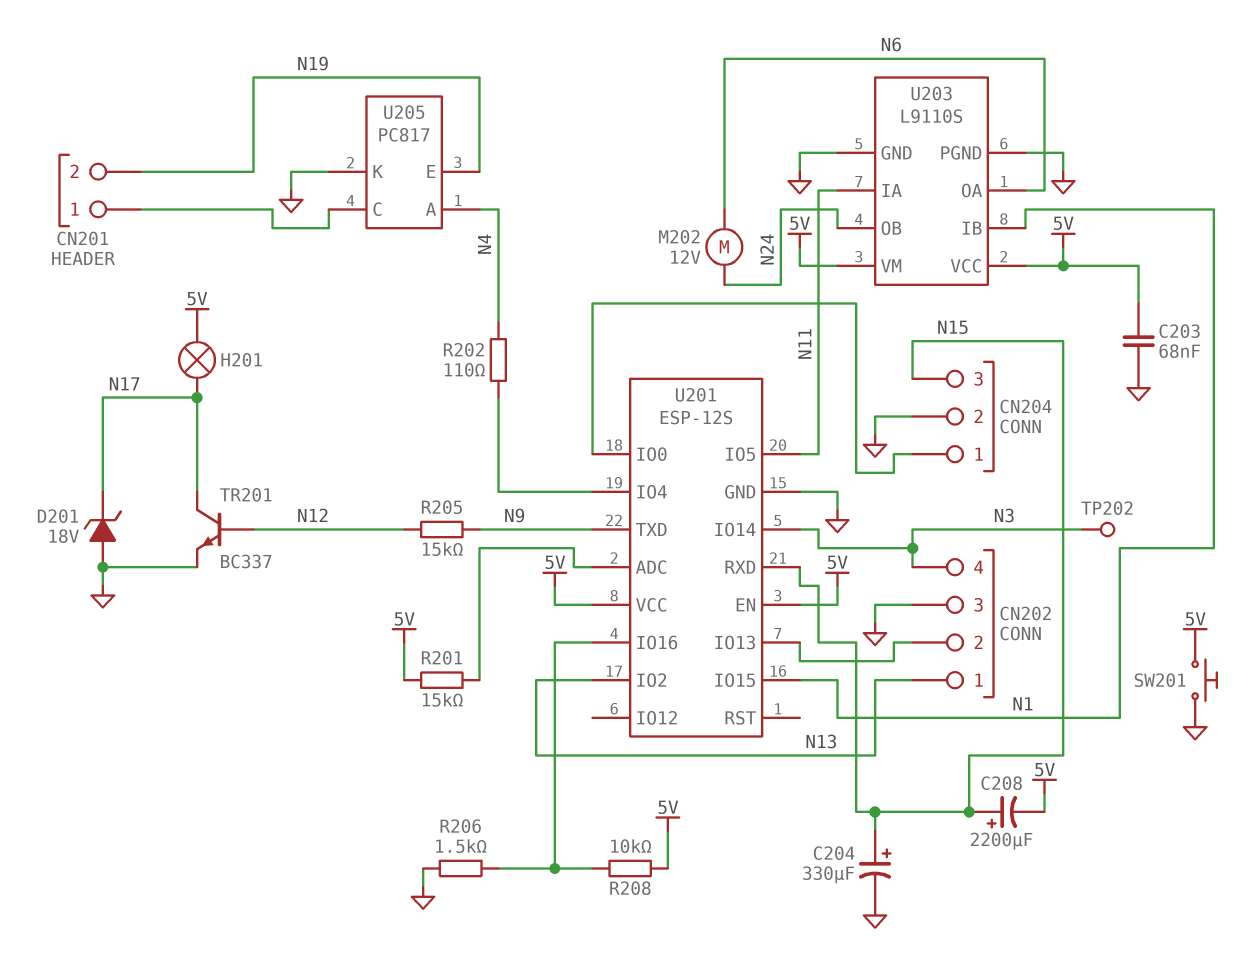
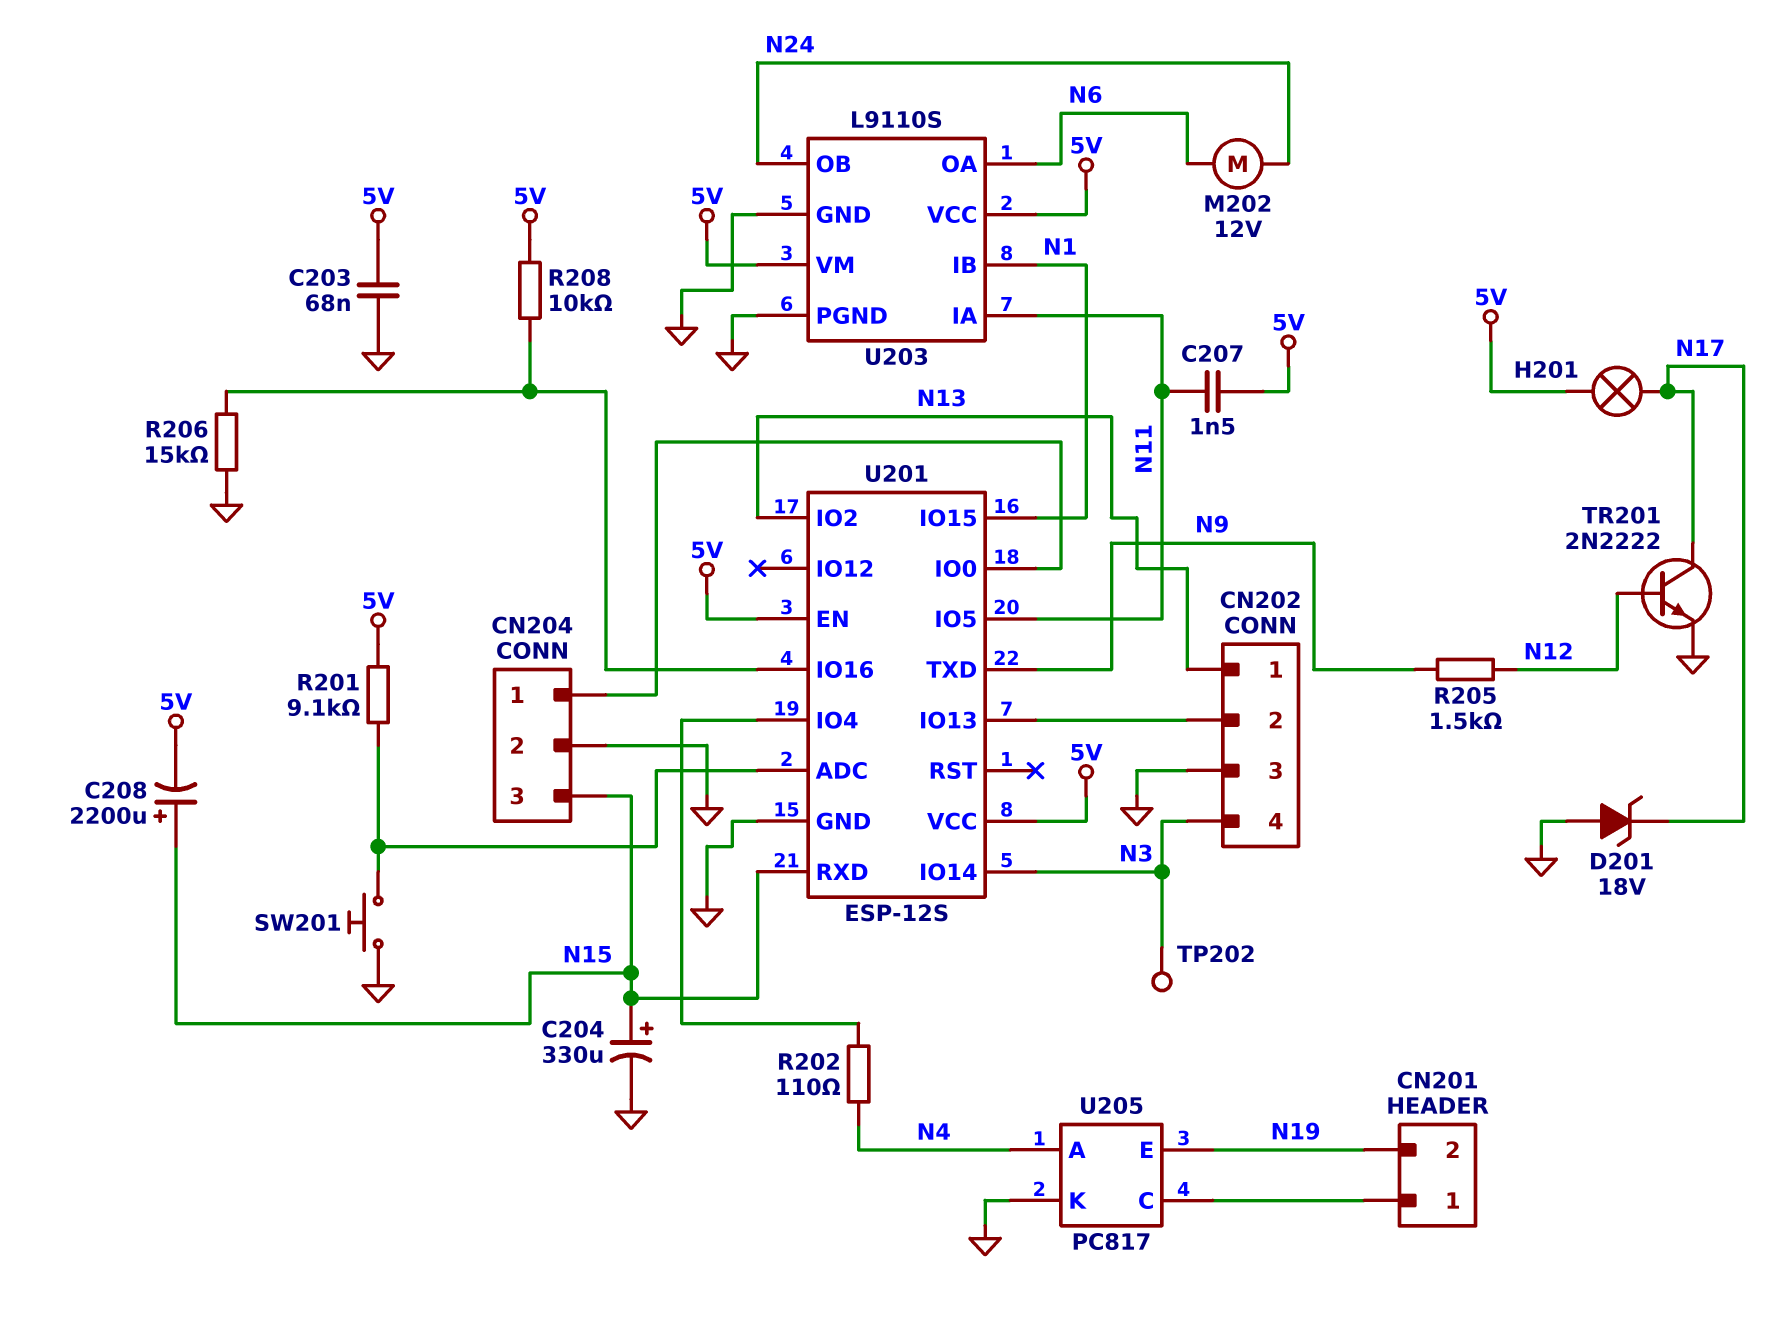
C207: none -> 1.5nF (5V, N11)
R201: 15k (5V, U201/ADC) -> 9.1k (5V, U201/ADC)
R205: 15k (N9, N12) -> 1.5k (N9, N12)
R206: 1.5k (GND, U201/IO16) -> 15k (GND, U201/IO16)
SW201: button (5V, GND) -> button (GND, U201/ADC)
TR201: NPN BC337 (B N12, C N17, E GND) -> NPN 2N2222 (B N12, C N17, E GND)

